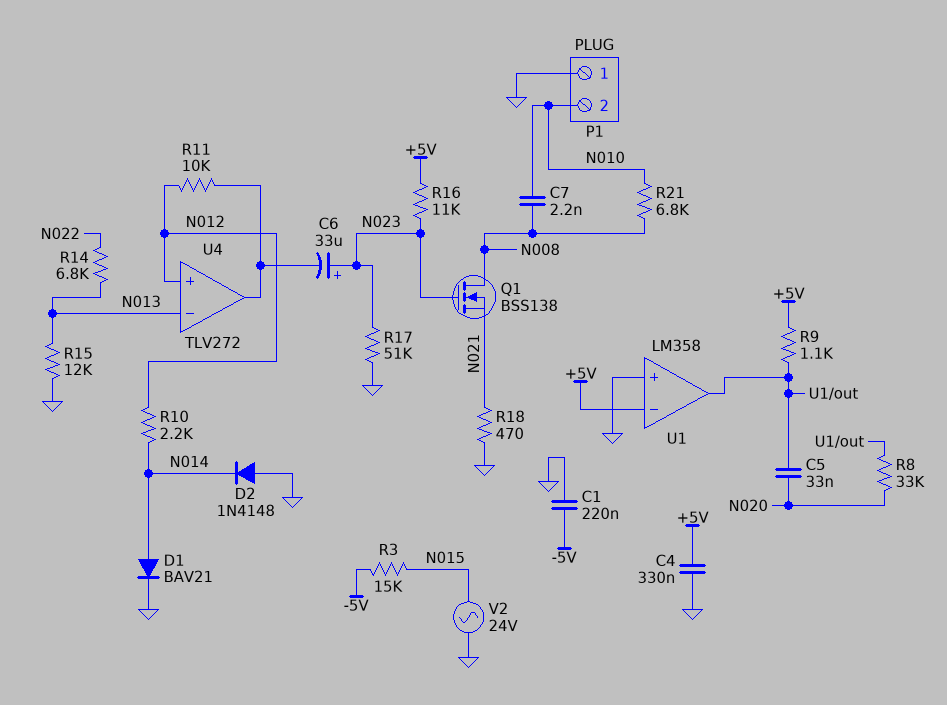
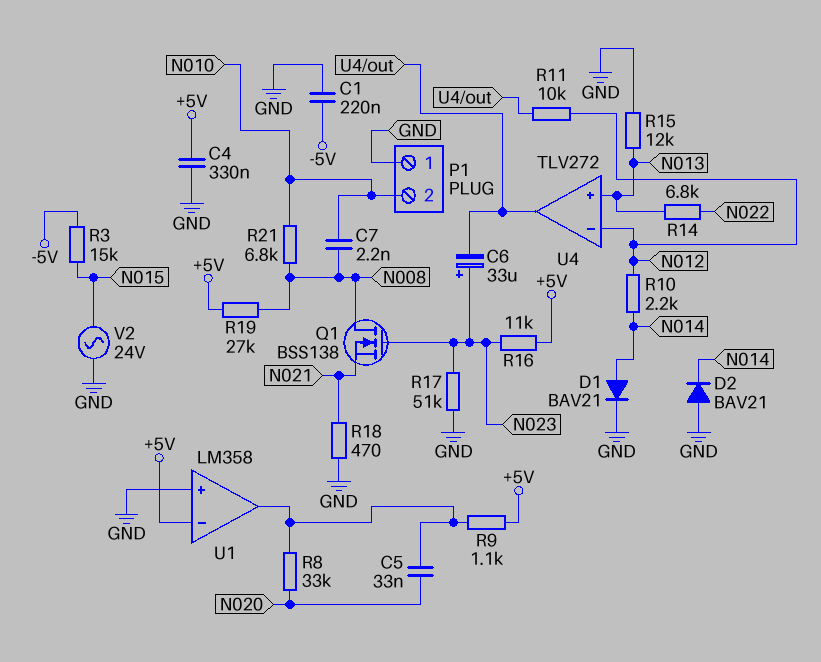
D2: diode 1N4148 (A GND, K N014) -> diode BAV21 (A GND, K N014)
R19: none -> 27k (+5V, N008)
U4 pin in+: N012 -> N013
U4 pin in-: N013 -> N012

